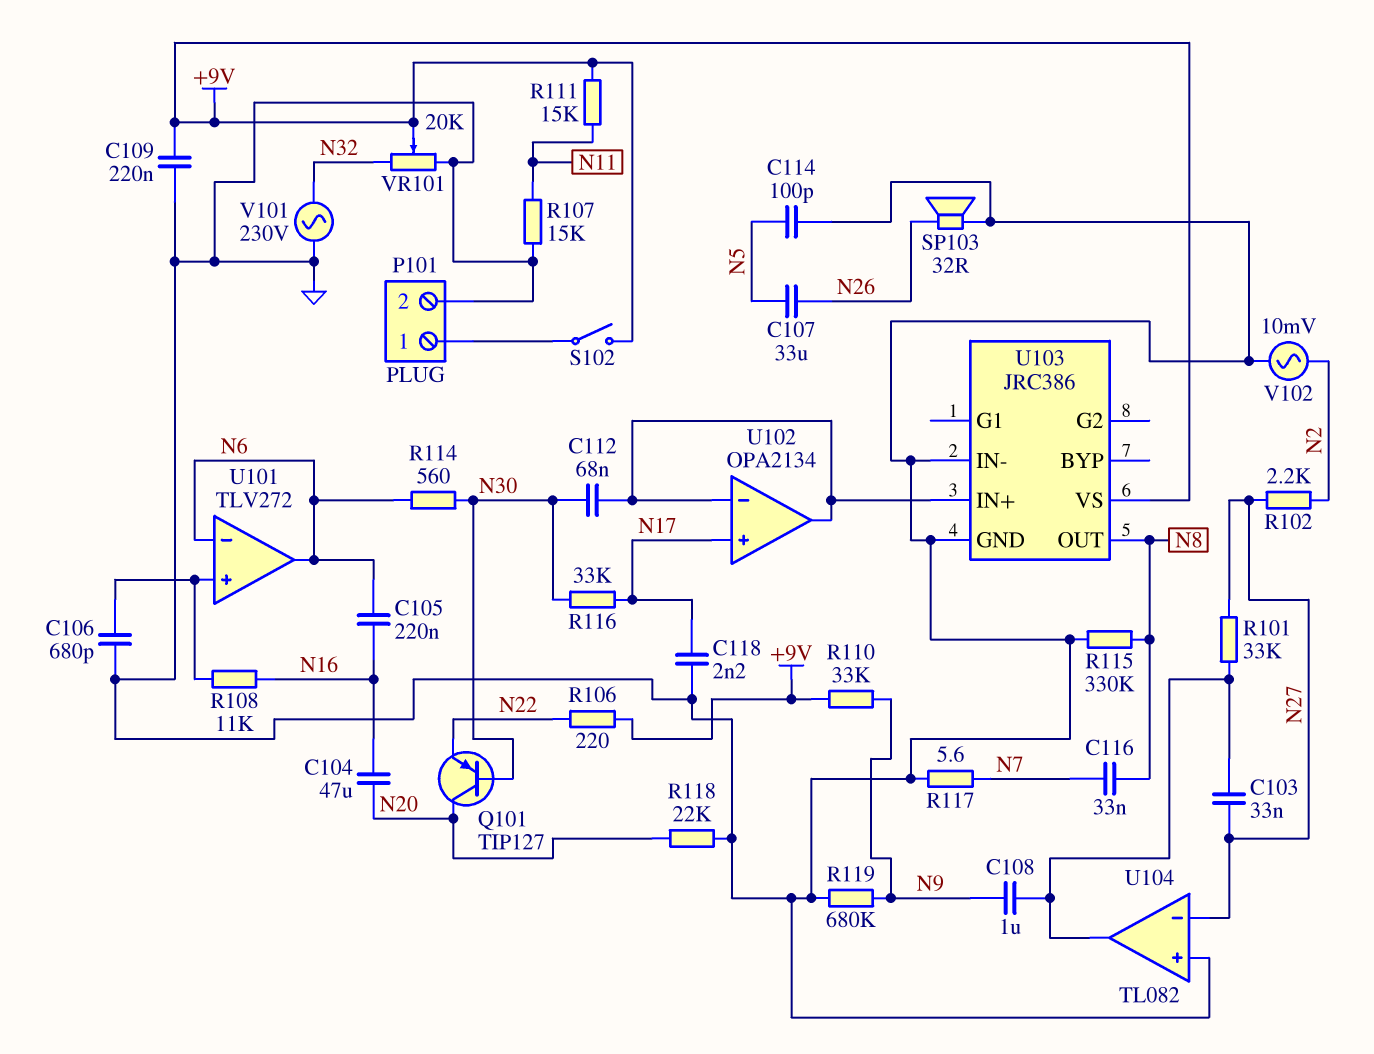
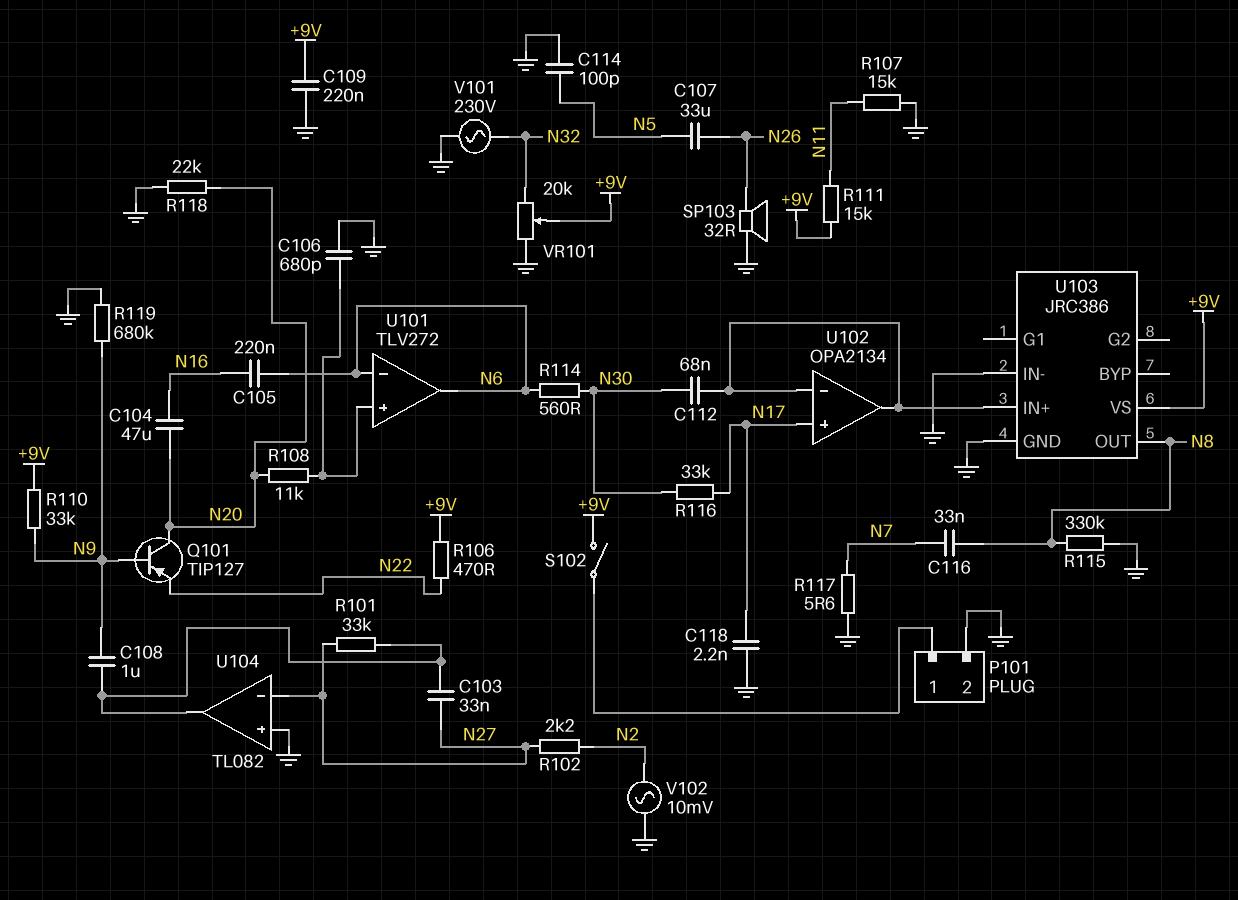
Q101: PNP TIP127 (B N30, C N20, E N22) -> PNP TIP127 (B N9, C N20, E N22)
R106: 220 (+9V, N22) -> 470 (+9V, N22)
R108: 11k (N16, U101/in+) -> 11k (N20, U101/in+)

